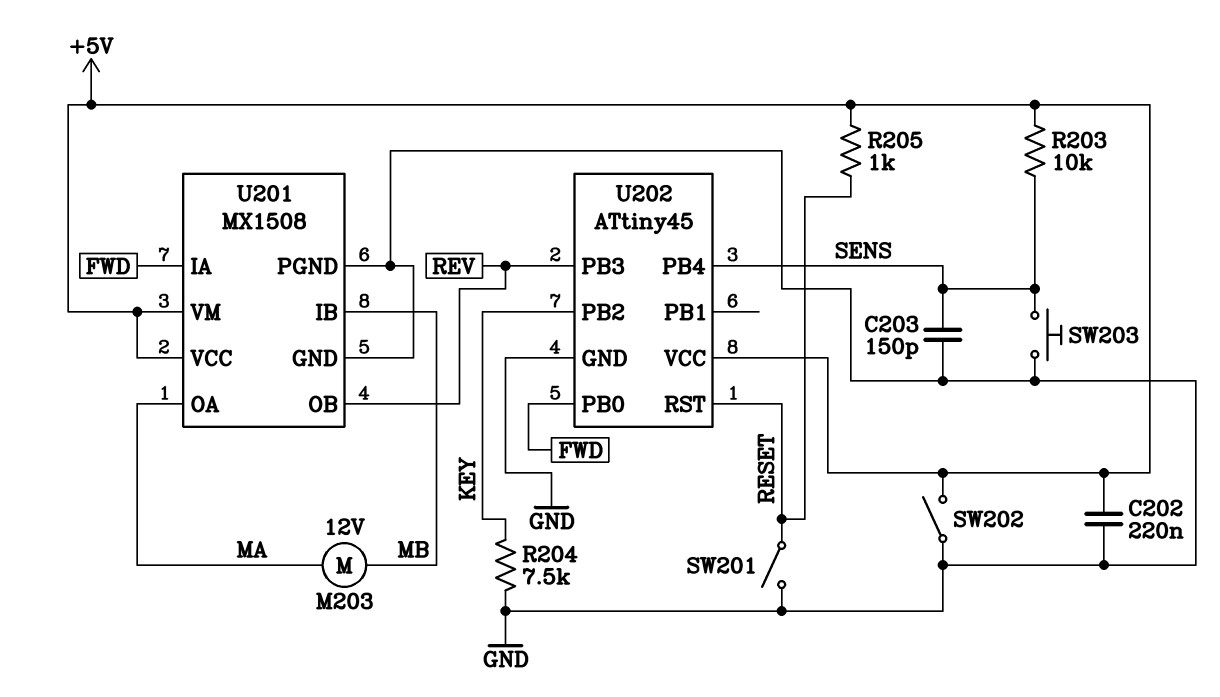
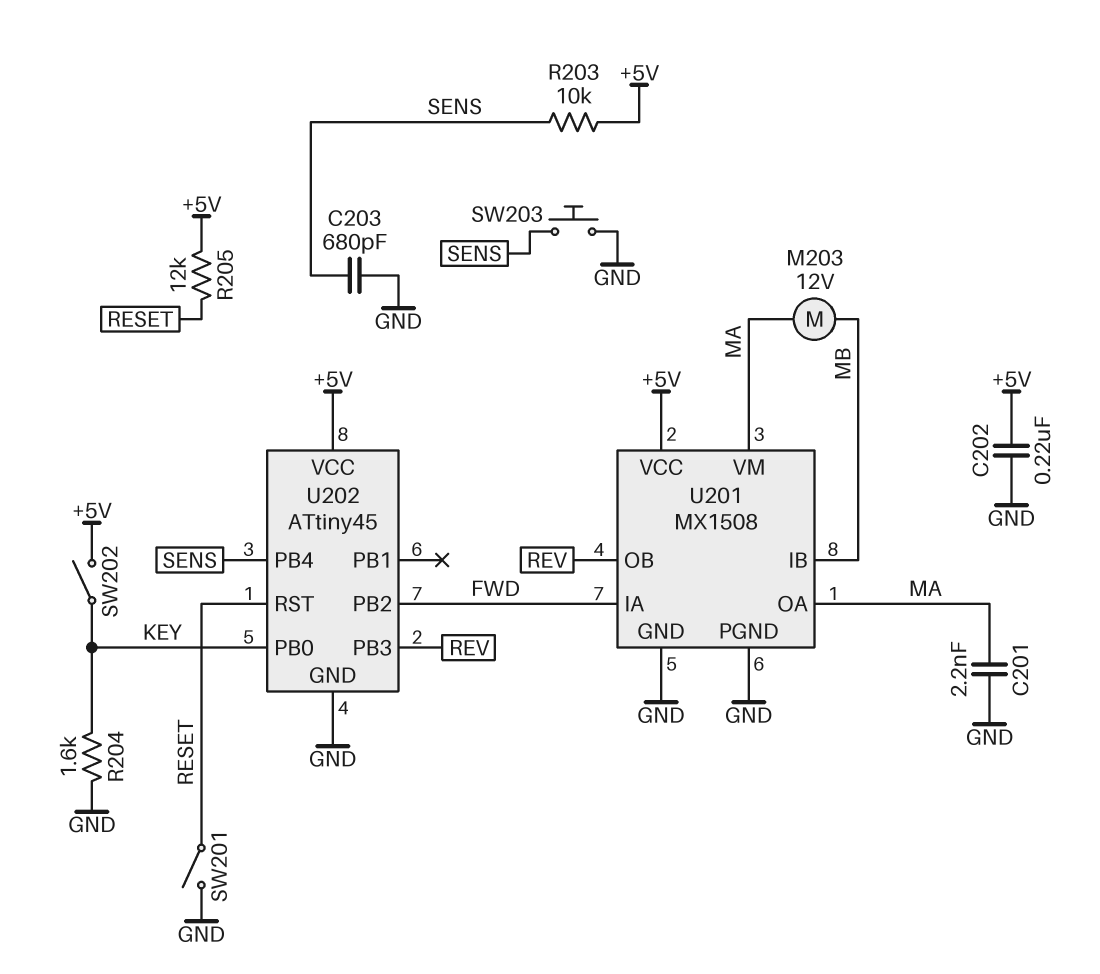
C201: none -> 2.2nF (GND, MA)
C203: 150pF (GND, SENS) -> 680pF (GND, SENS)
R204: 7.5k (GND, KEY) -> 1.6k (GND, KEY)
R205: 1k (+5V, RESET) -> 12k (+5V, RESET)
SW202: switch (+5V, GND) -> switch (+5V, KEY)
U201 pin VM: +5V -> MA
U202 pin PB0: FWD -> KEY
U202 pin PB2: KEY -> FWD

